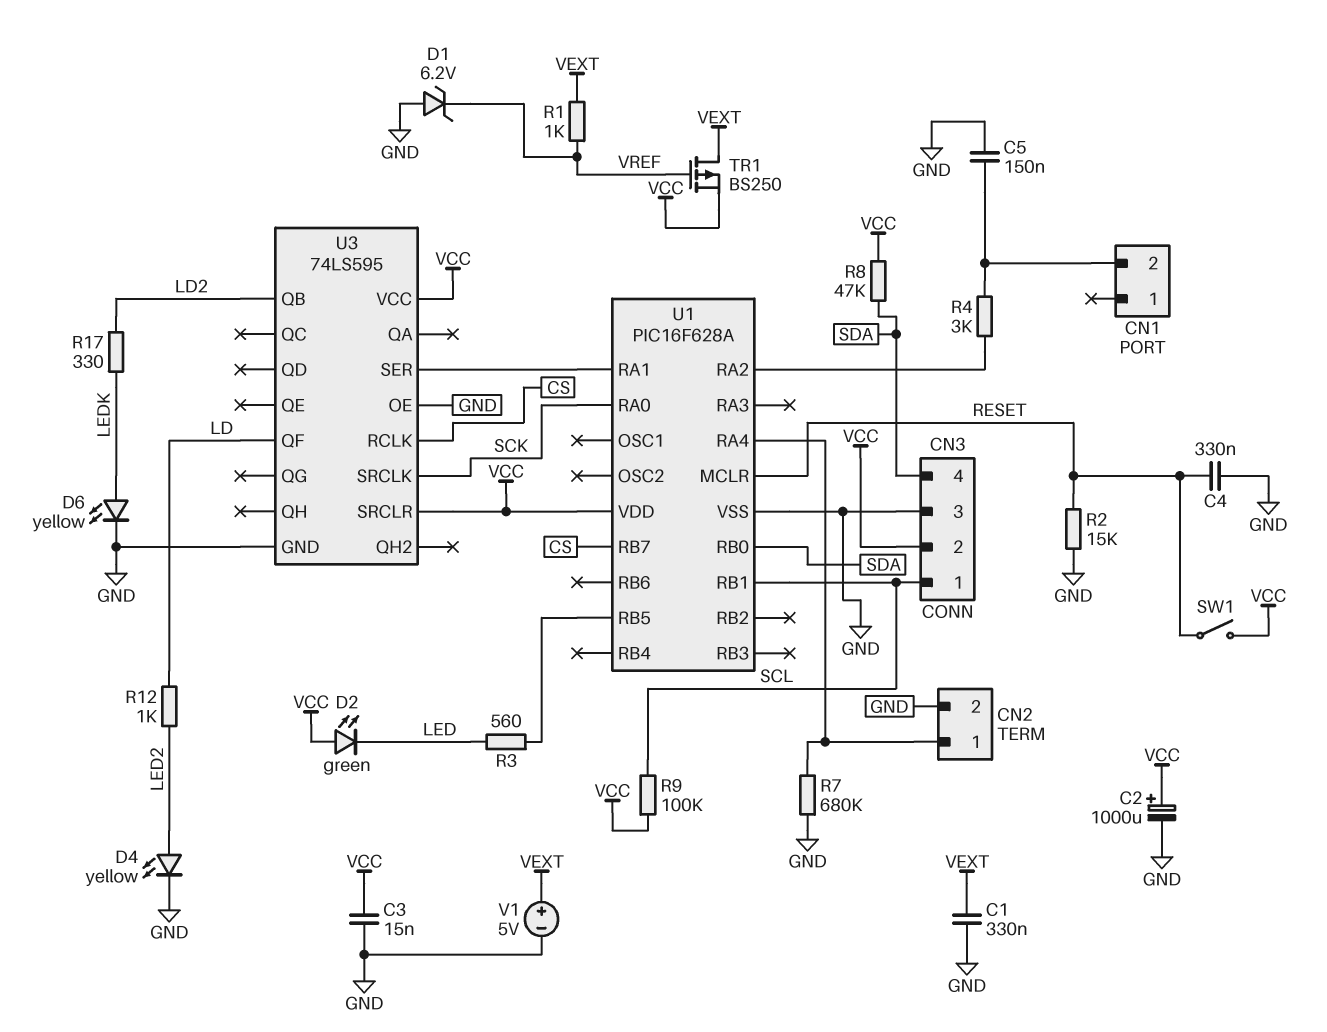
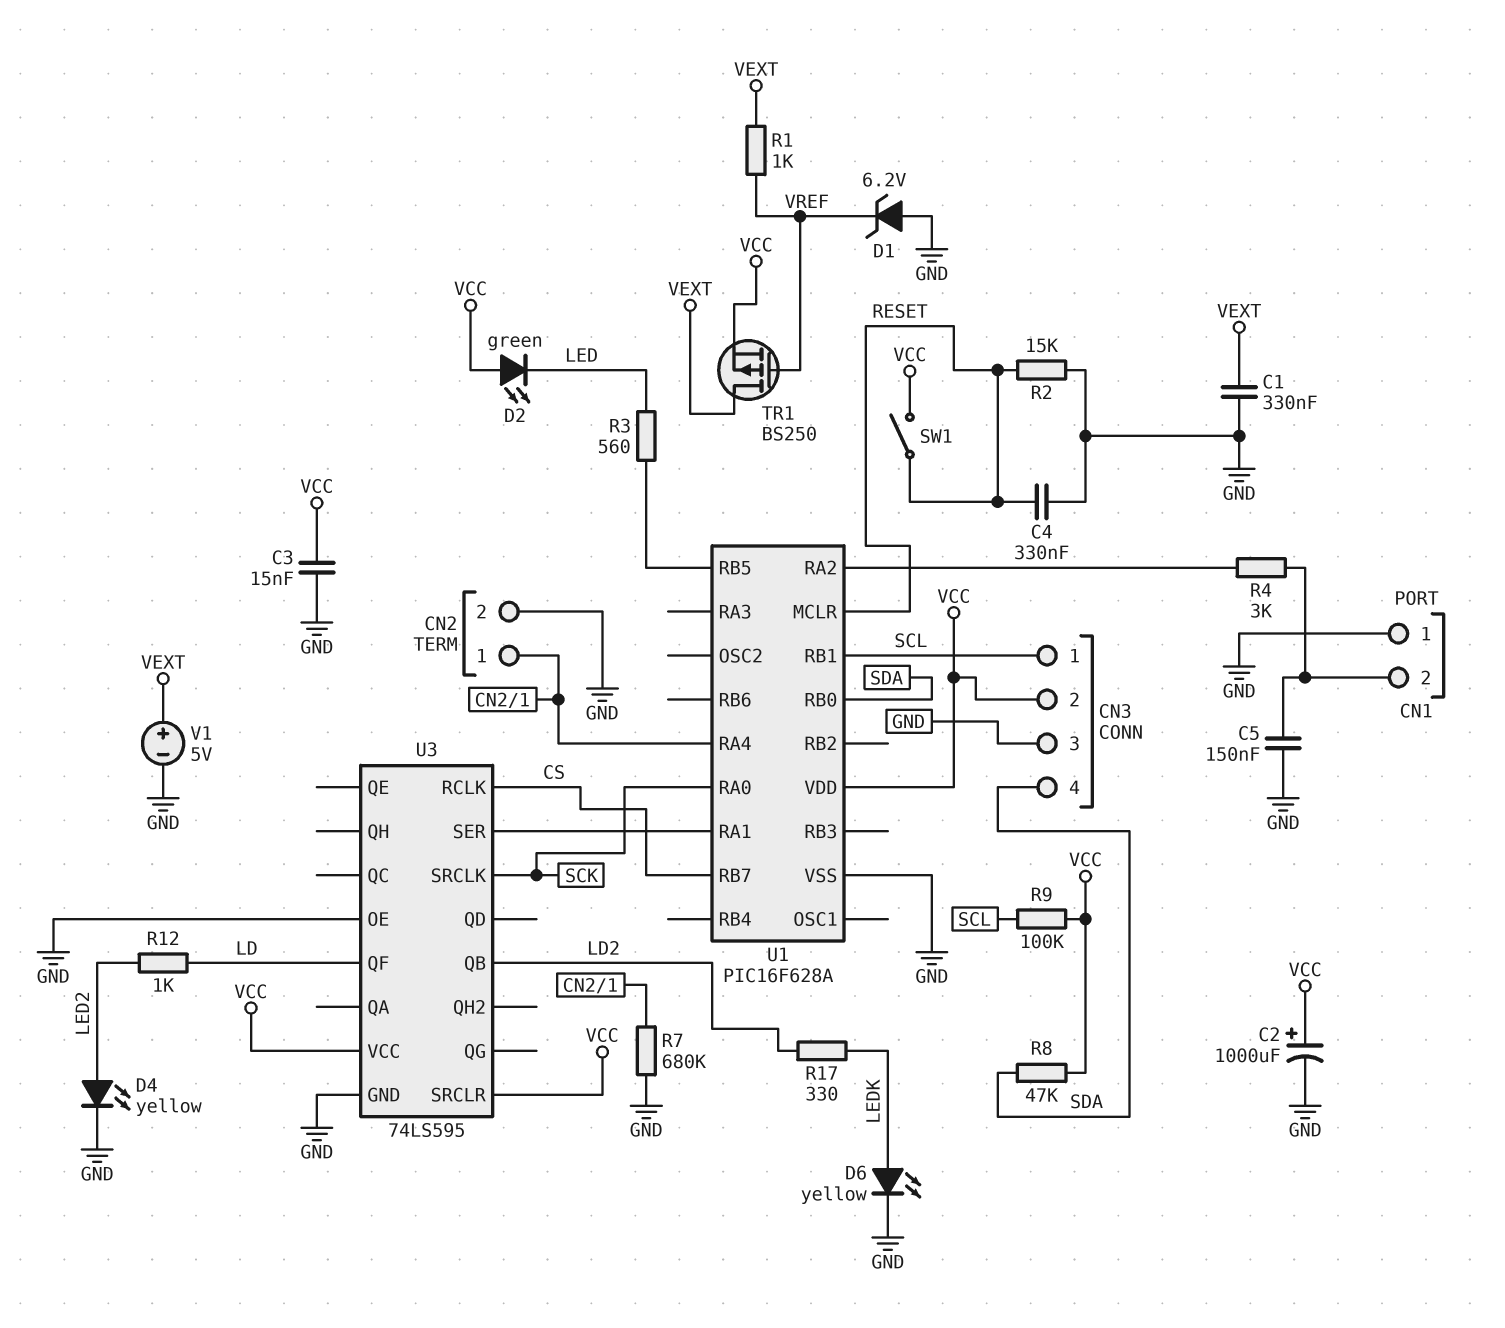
CN1 pin 1: none -> GND

